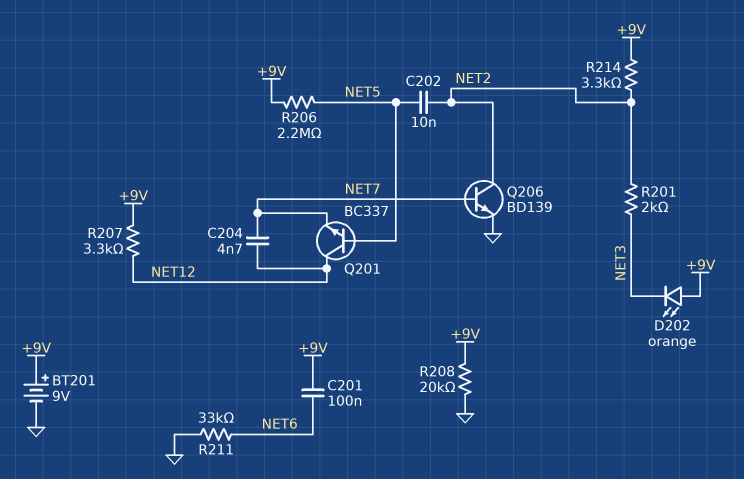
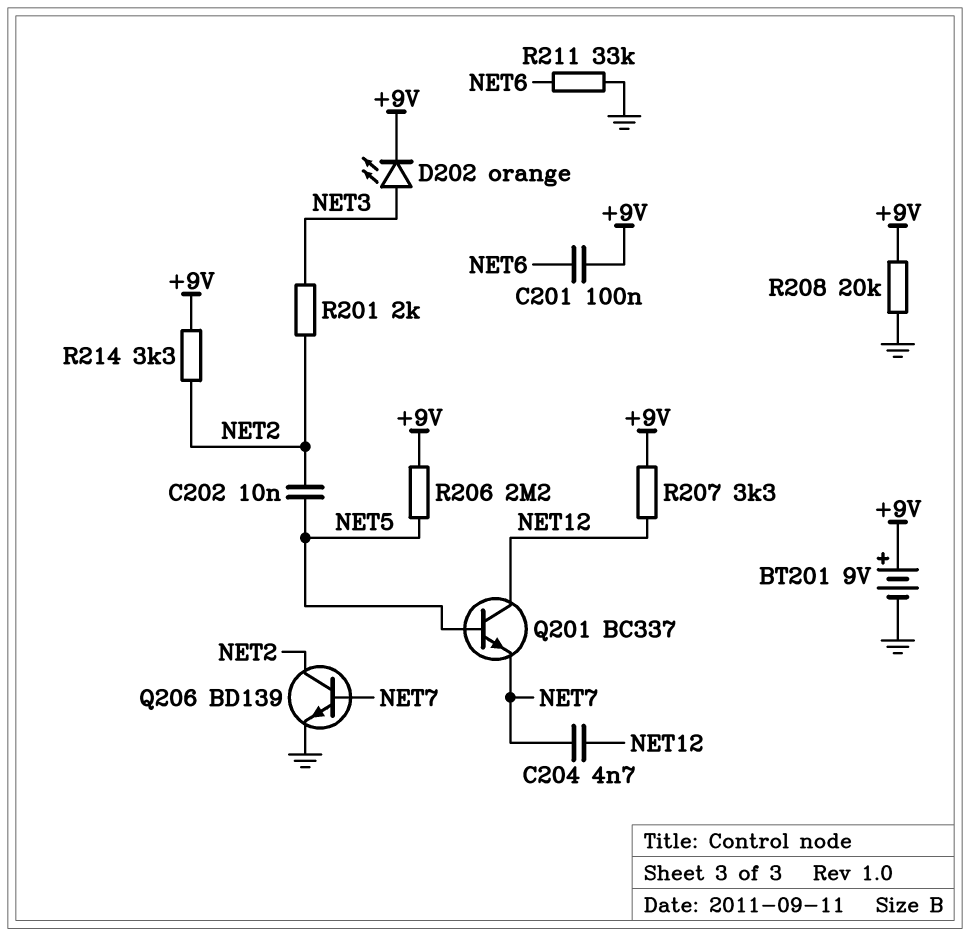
D202: LED orange (A +9V, K NET3) -> LED orange (A NET3, K +9V)

